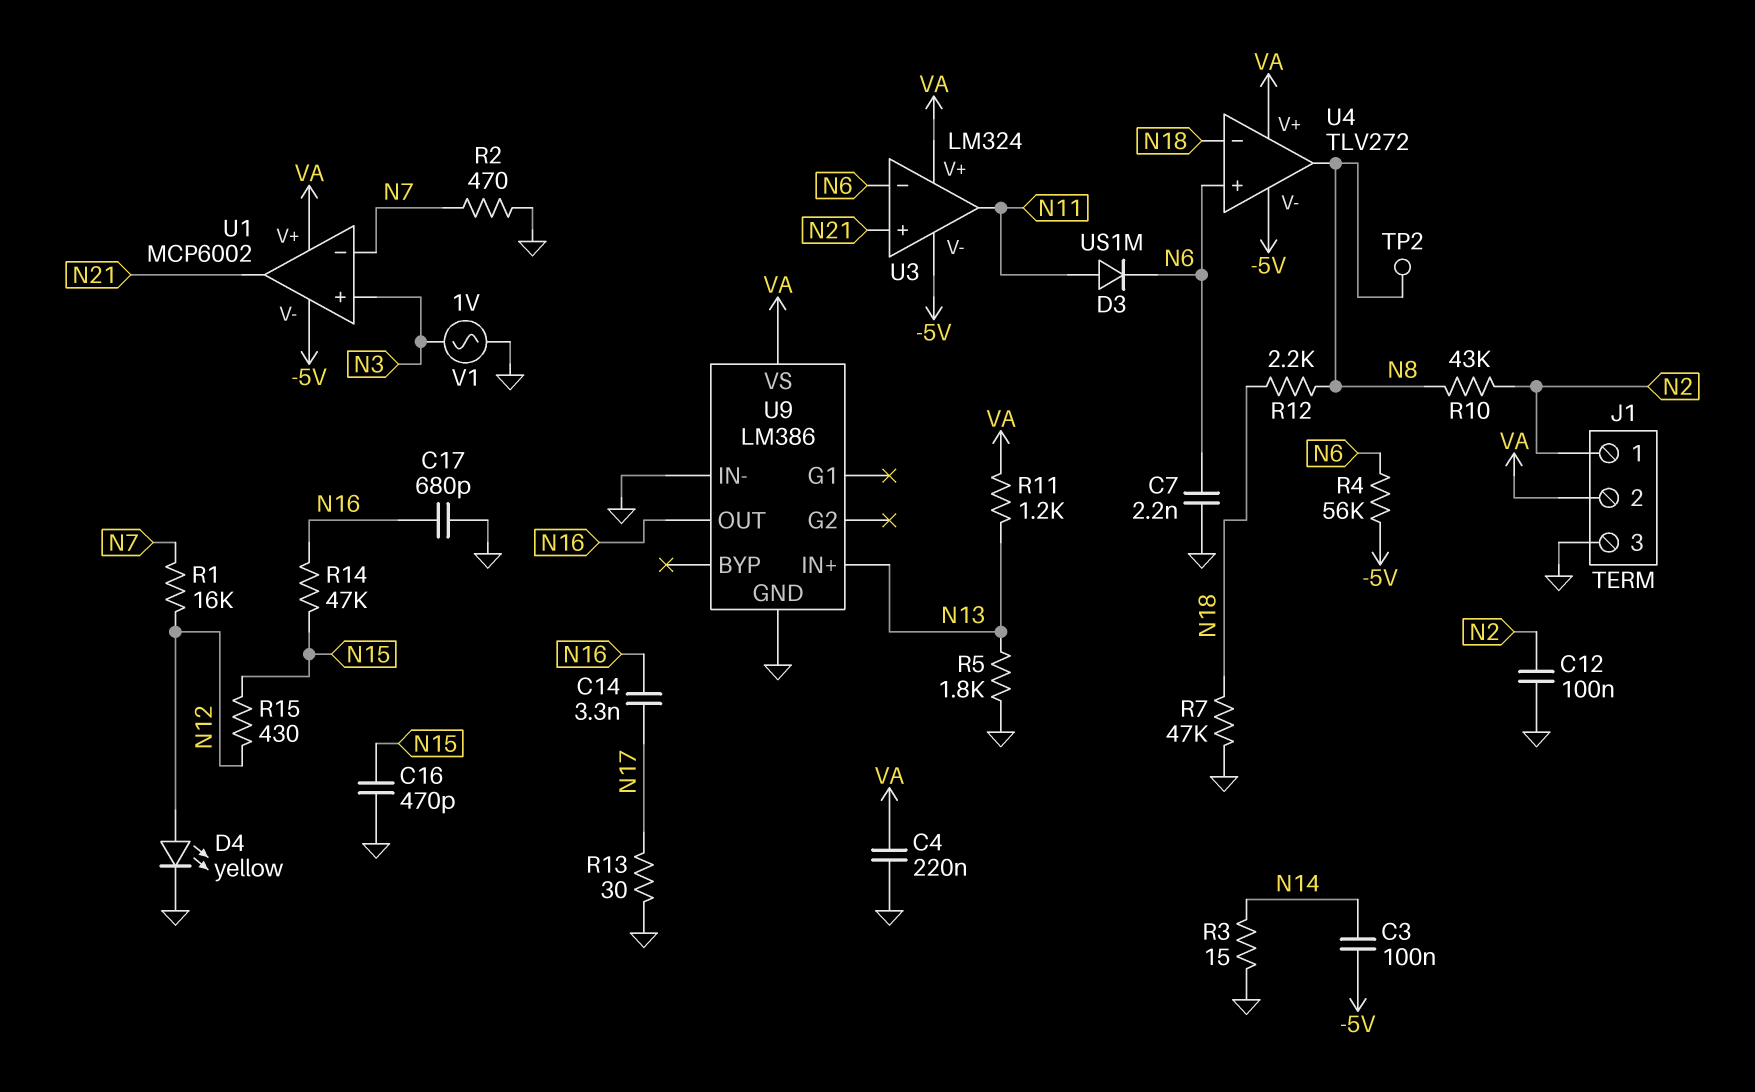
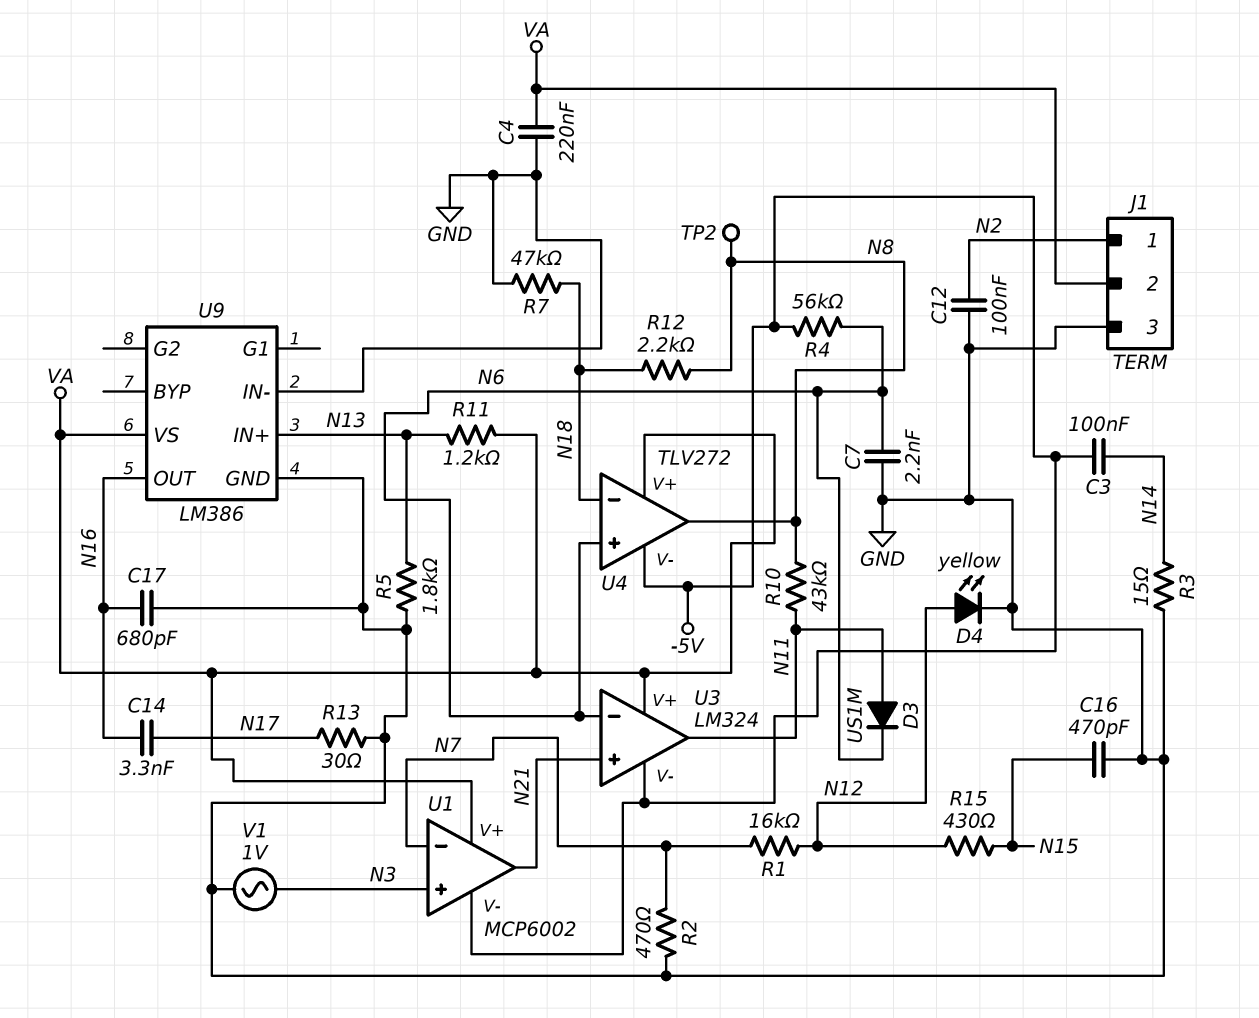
R10: 43k (N2, N8) -> 43k (N8, N11)
R14: 47k (N15, N16) -> none

